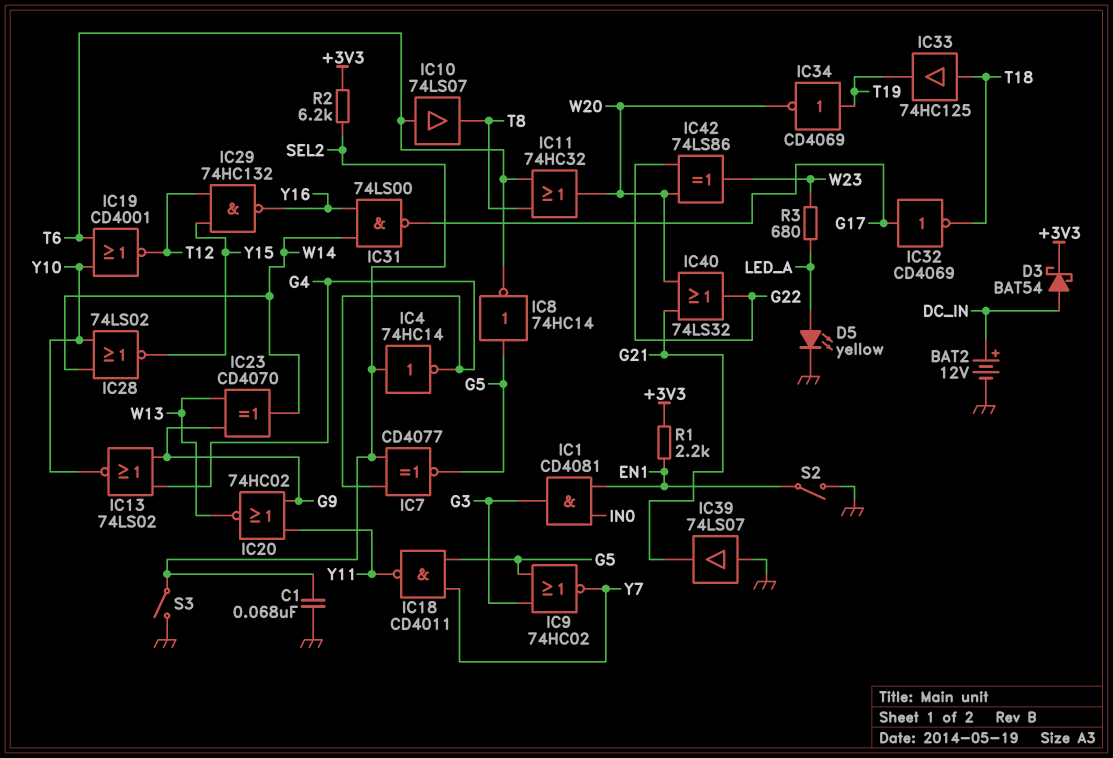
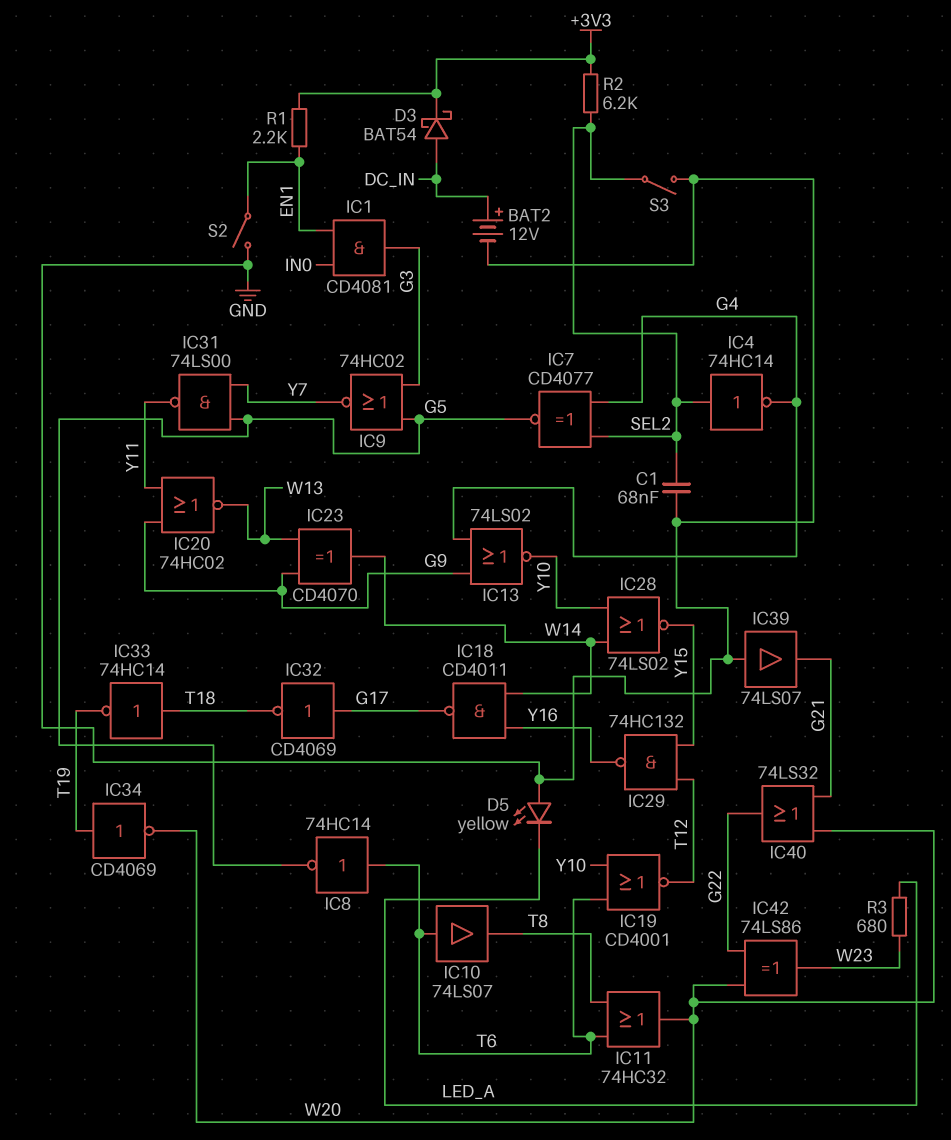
D5: LED yellow (A LED_A, K GND) -> LED yellow (A GND, K LED_A)
IC8: NOT 74HC14 (in G5, out T6) -> NOT 74HC14 (in T6, out G5)
IC18: NAND CD4011 (in G5, in Y7, out Y11) -> NAND CD4011 (in W14, in Y16, out G17)
IC31: NAND 74LS00 (in W14, in Y16, out G17) -> NAND 74LS00 (in G5, in Y7, out Y11)
IC33: buffer 74HC125 (in T18, out T19) -> NOT 74HC14 (in T18, out T19)

